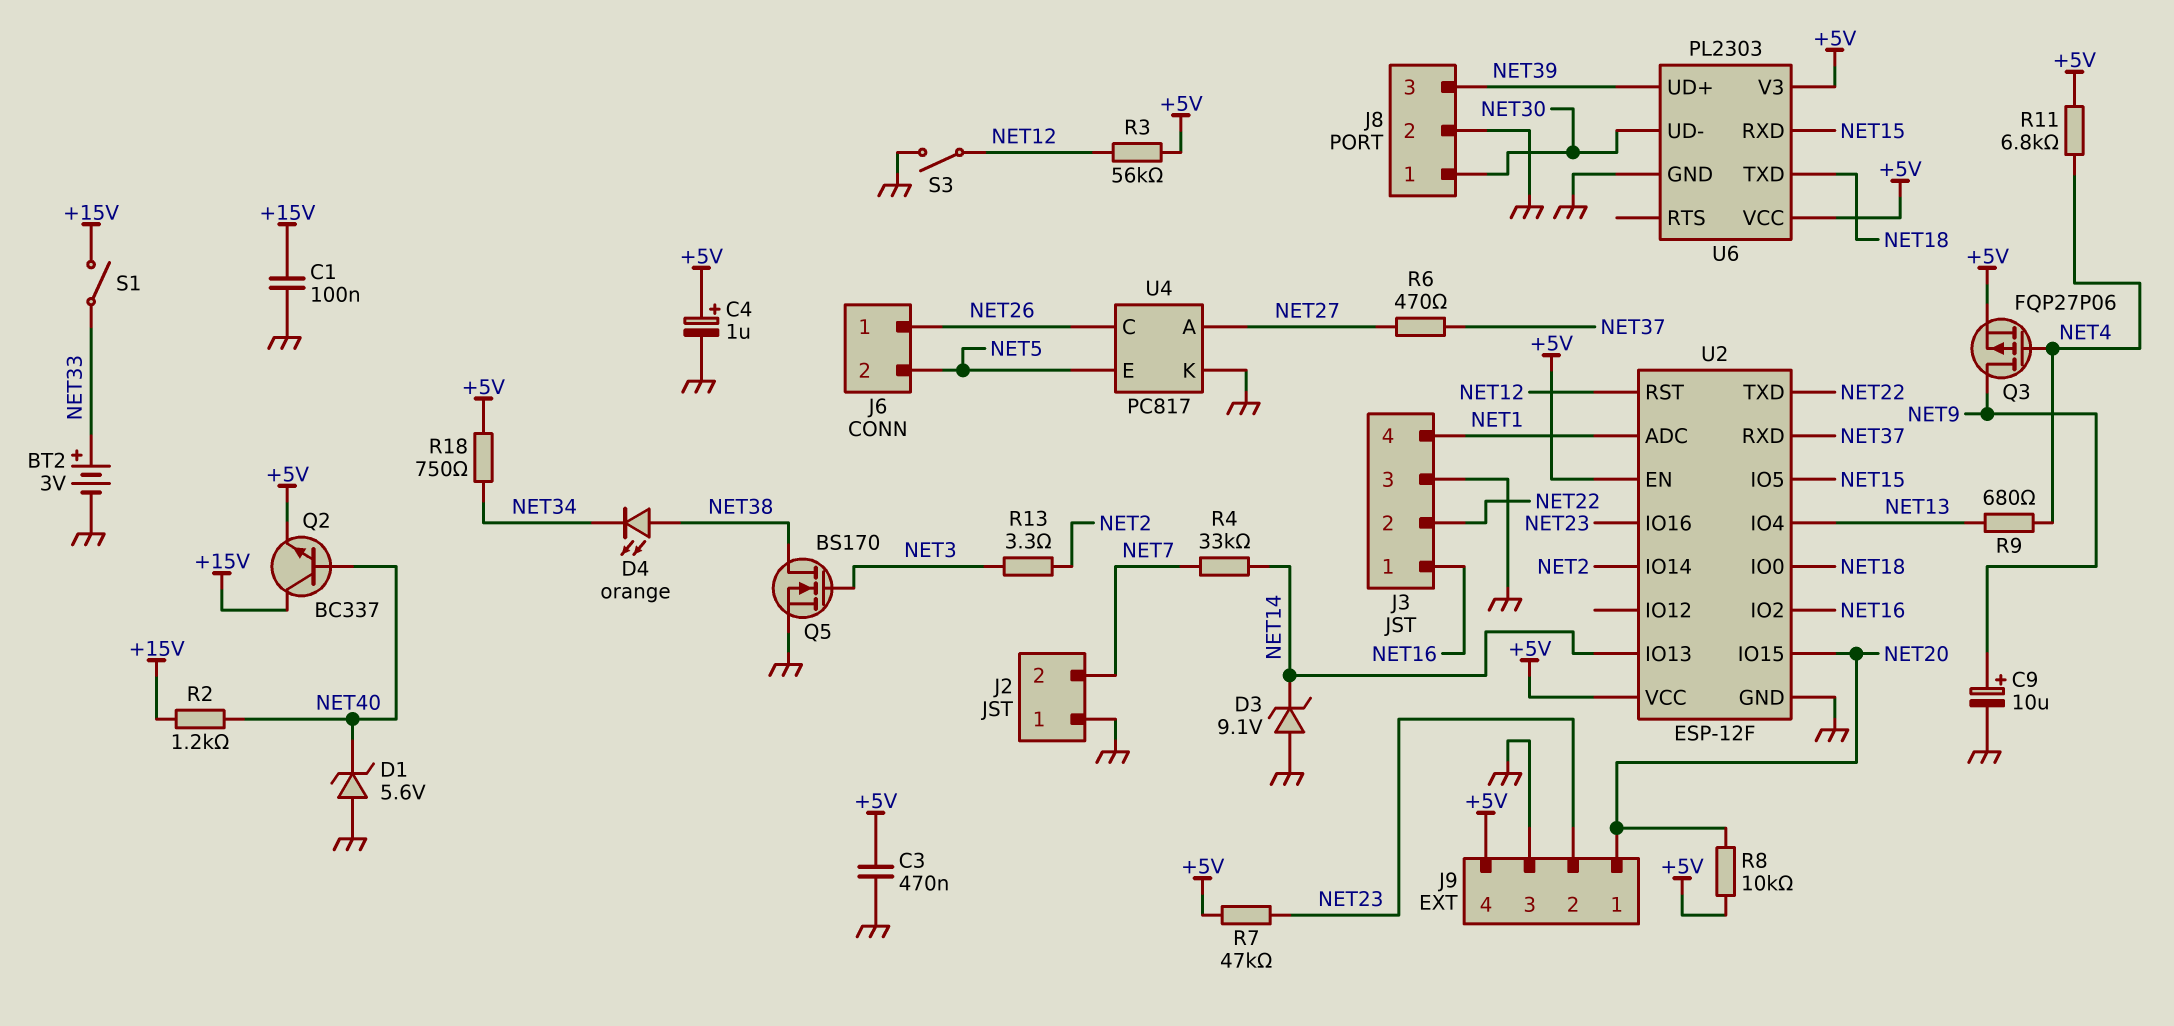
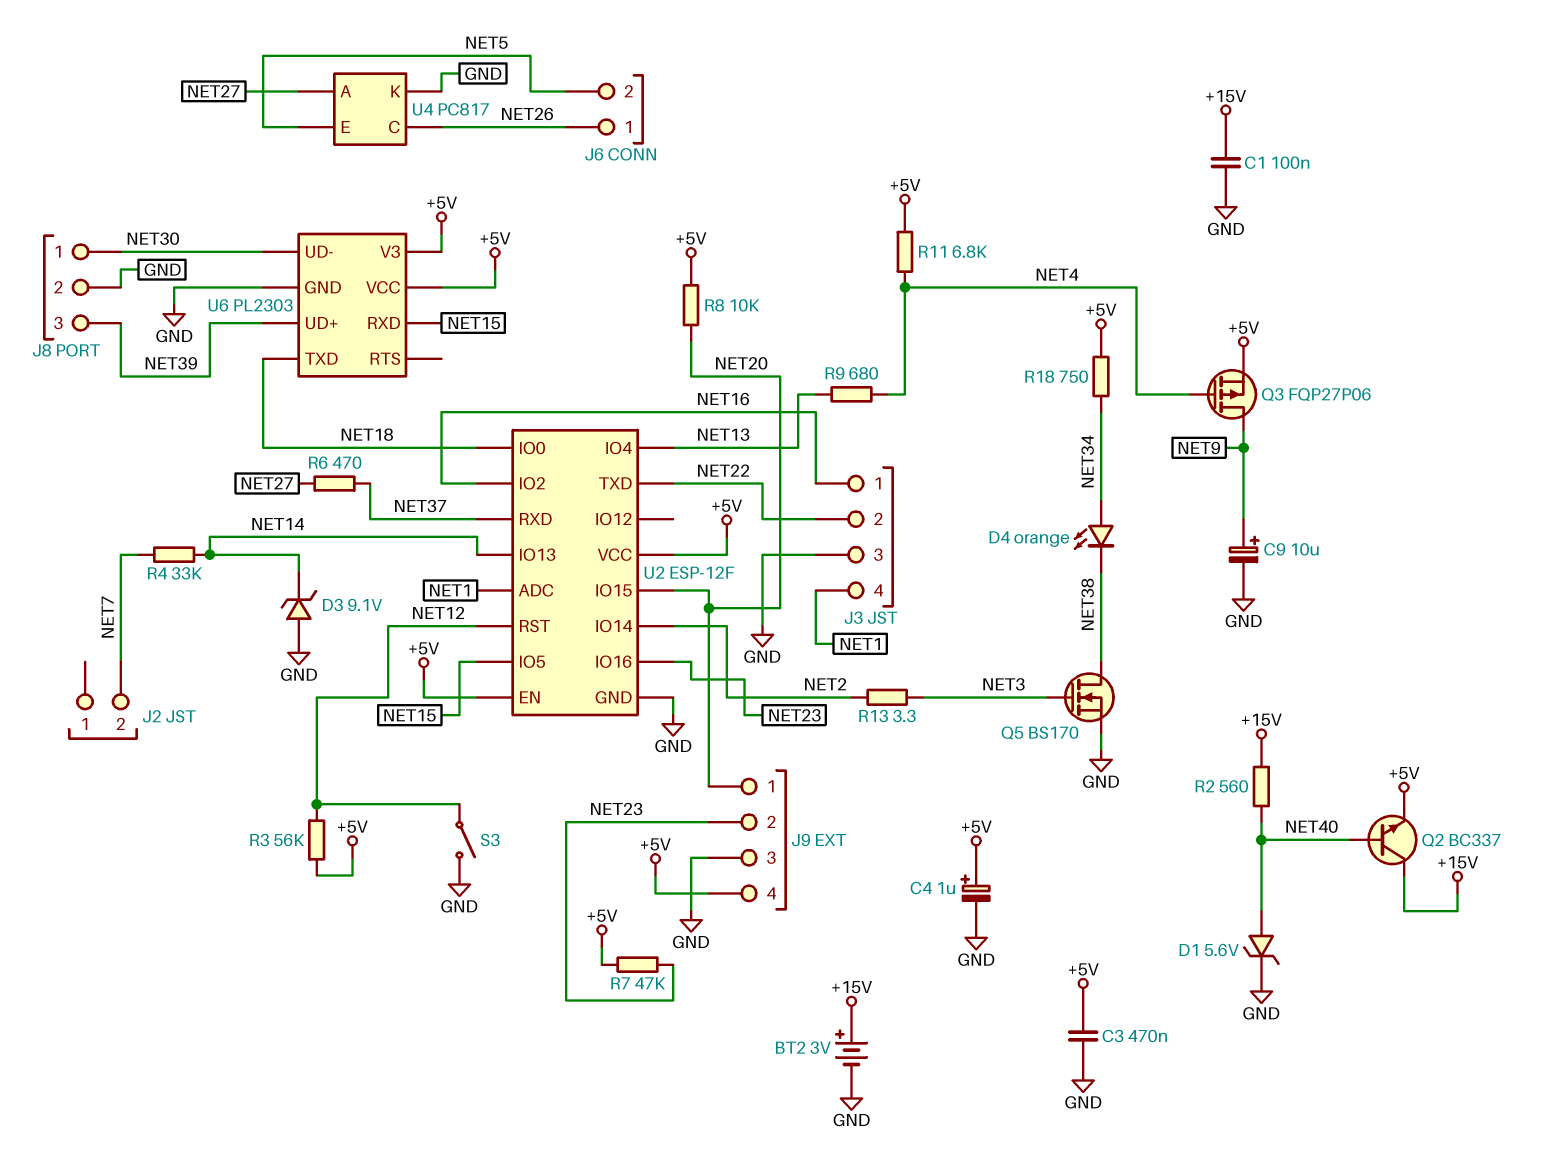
BT2: 3V (plus NET33, minus GND) -> 3V (plus +15V, minus GND)
D1: zener 5.6V (A GND, K NET40) -> zener 5.6V (A NET40, K GND)
D4: LED orange (A NET38, K NET34) -> LED orange (A NET34, K NET38)
J2 pin 1: GND -> none
R2: 1.2k (+15V, NET40) -> 560 (+15V, NET40)
S1: switch (+15V, NET33) -> none

